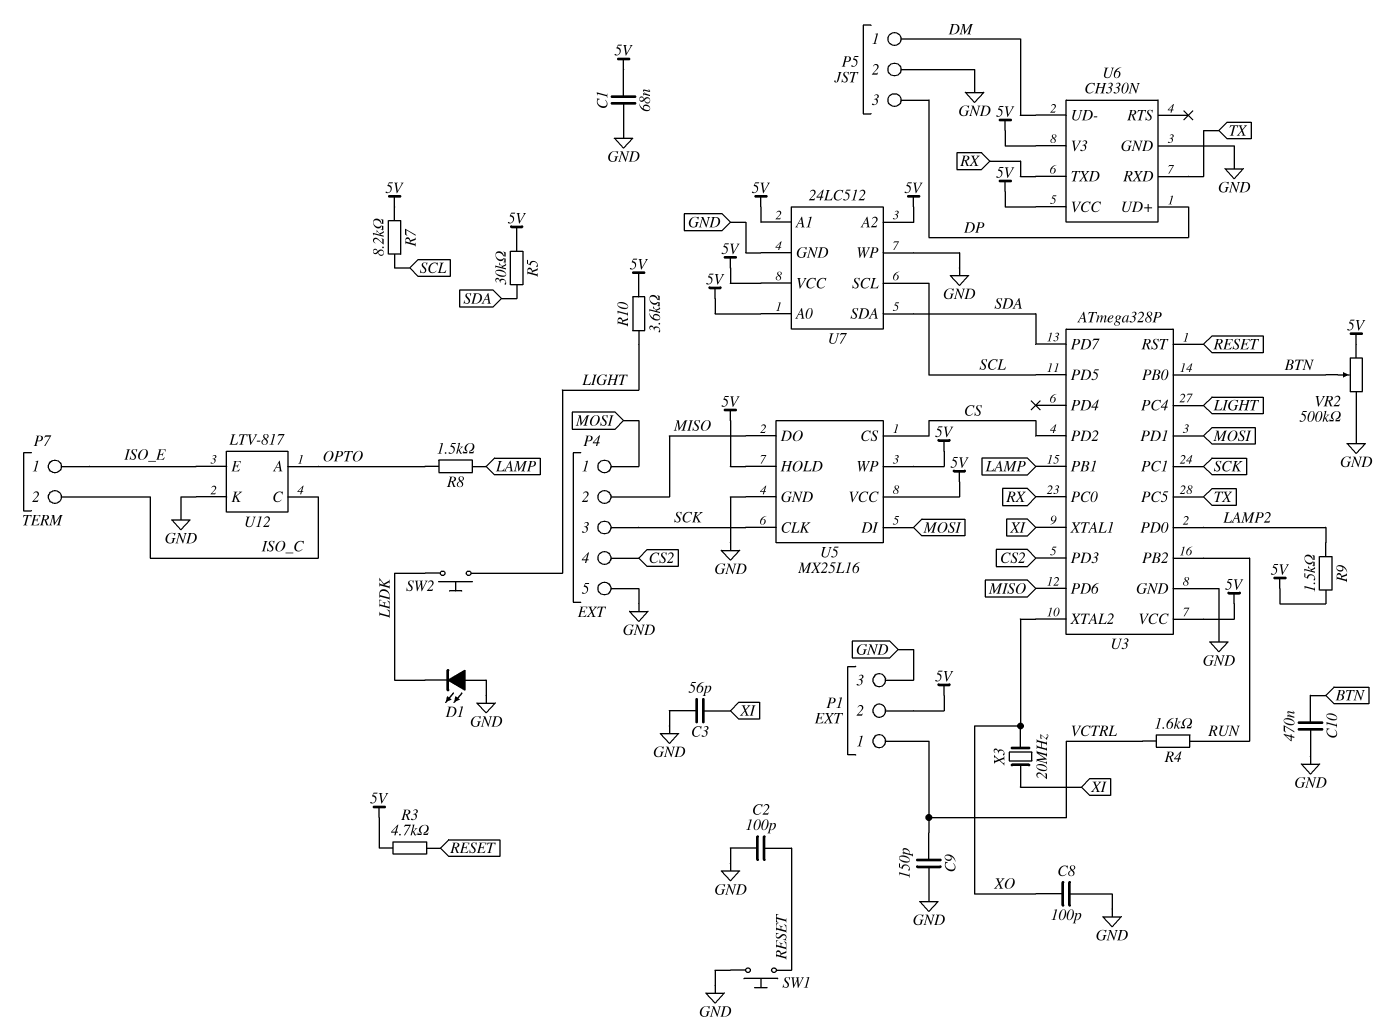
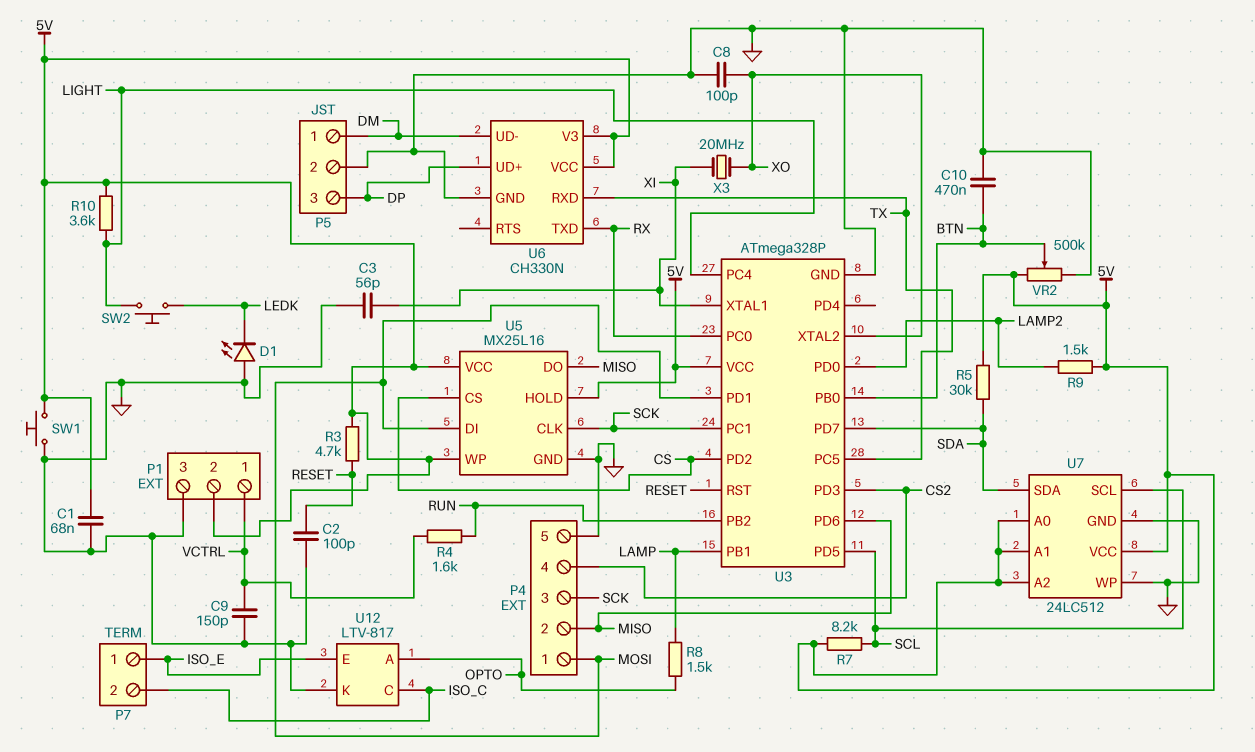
SW1: button (GND, RESET) -> button (5V, GND)

